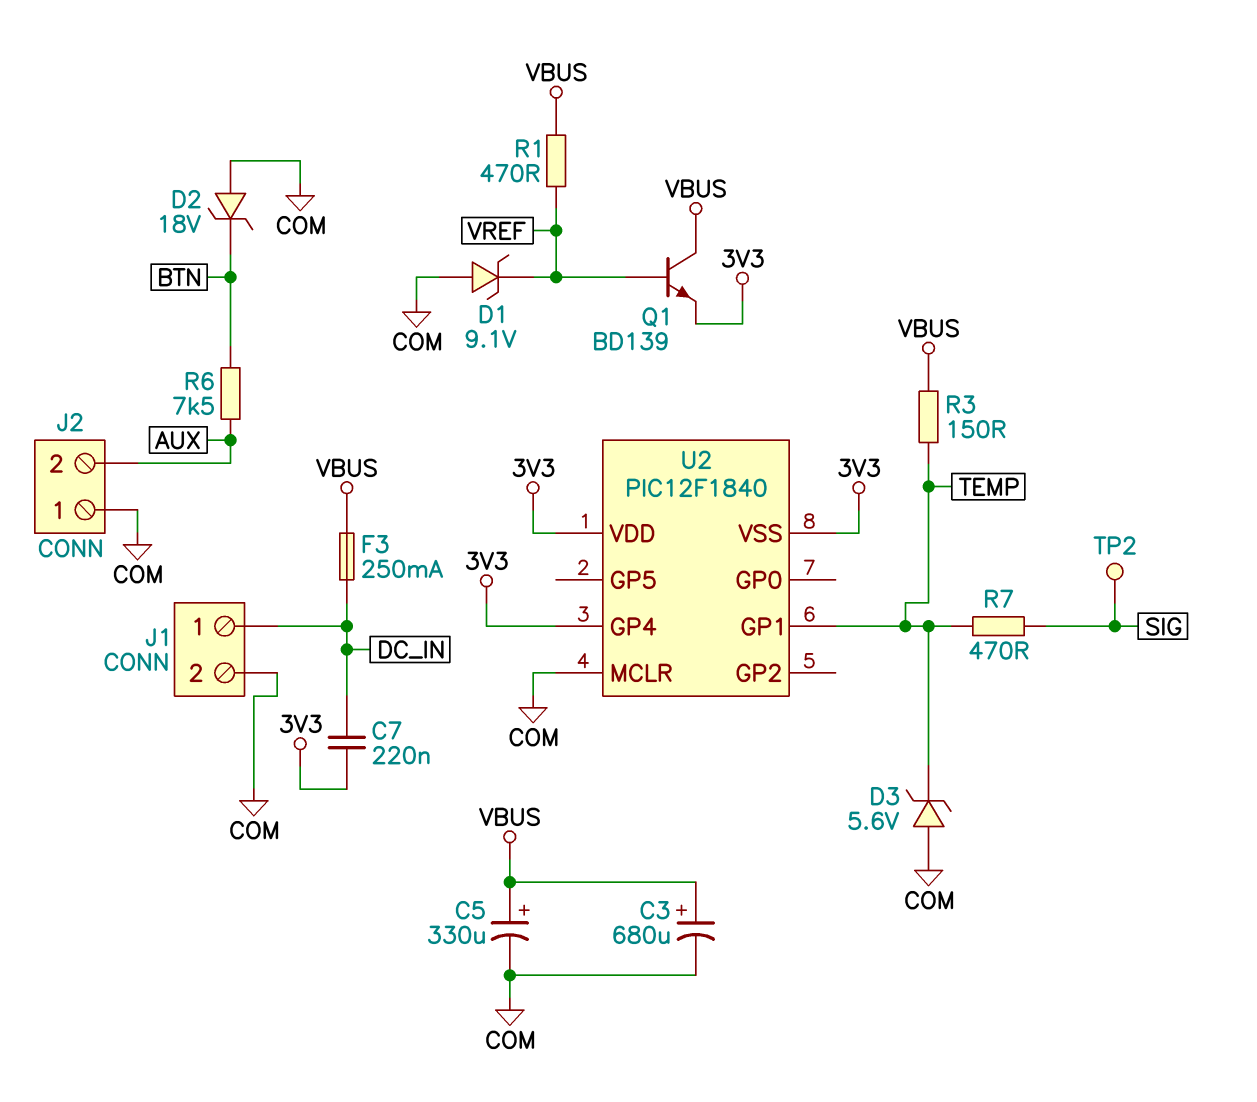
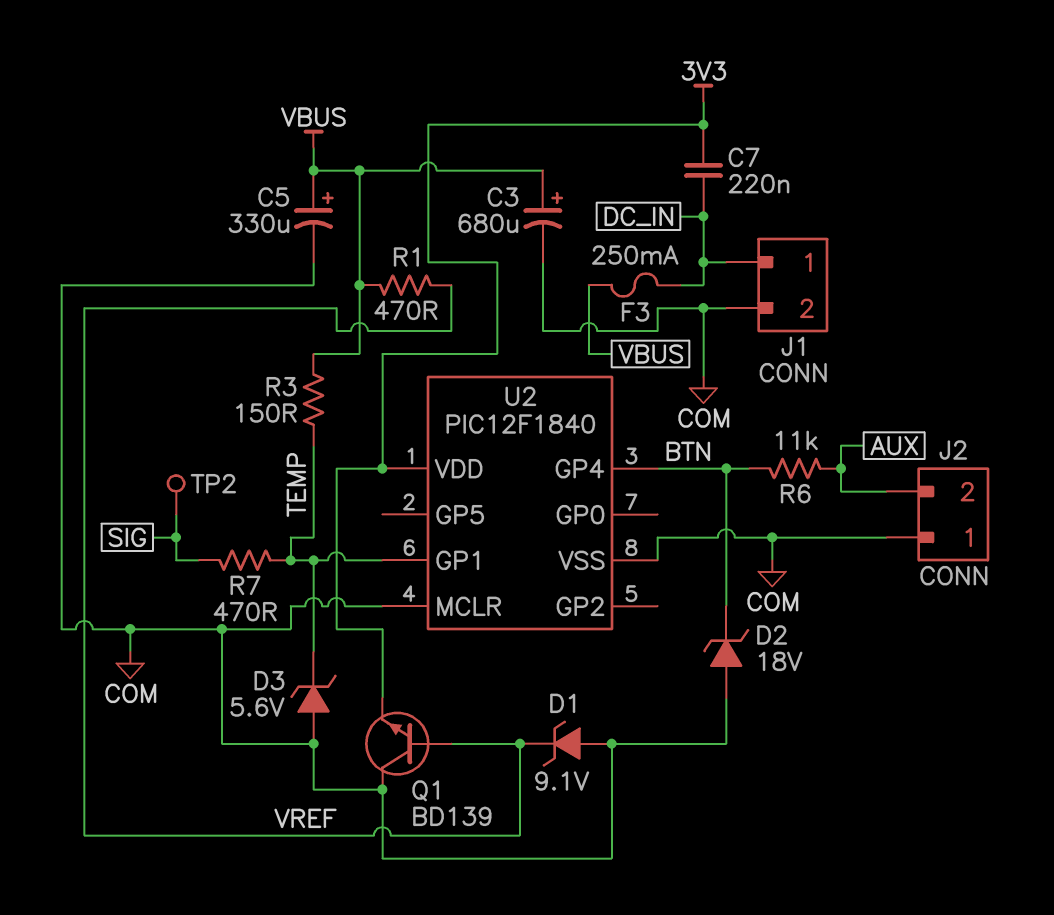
Q1: NPN BD139 (B VREF, C VBUS, E 3V3) -> NPN BD139 (B VREF, C COM, E 3V3)
R6: 7.5k (AUX, BTN) -> 11k (AUX, BTN)
U2 pin GP4: 3V3 -> BTN
U2 pin VSS: 3V3 -> COM

